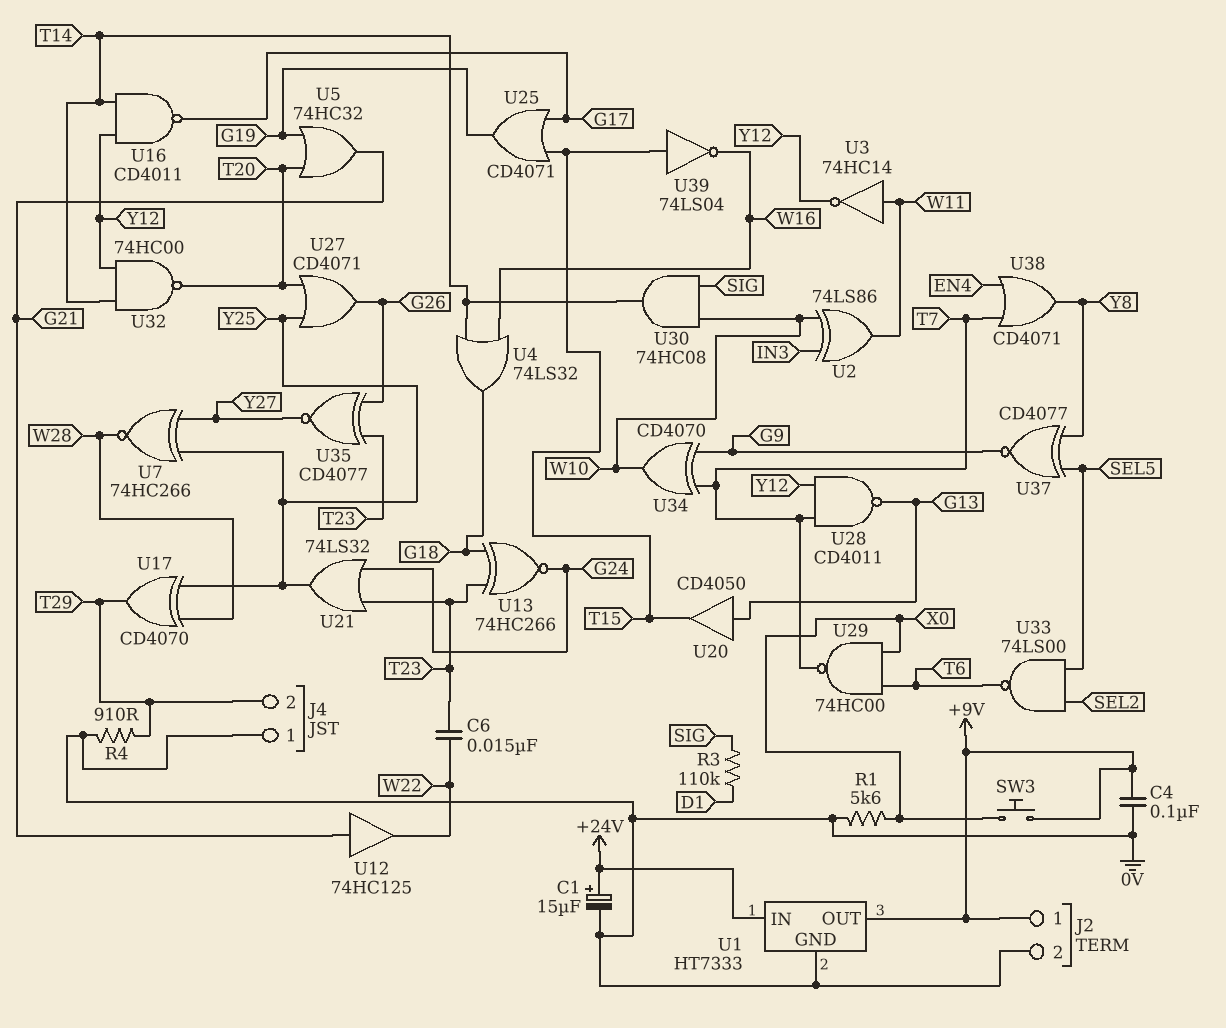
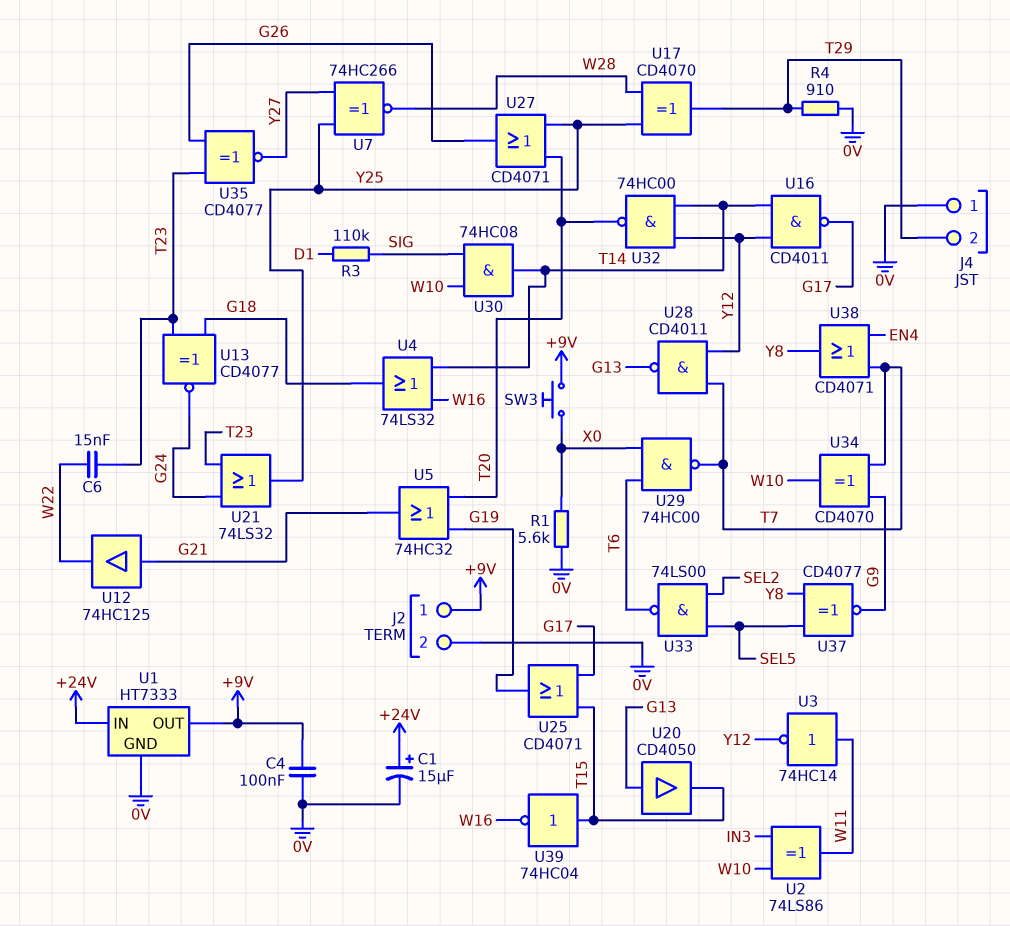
U13: XNOR 74HC266 (in G18, in T23, out G24) -> XNOR CD4077 (in G18, in T23, out G24)
U39: NOT 74LS04 (in T15, out W16) -> NOT 74HC04 (in T15, out W16)

